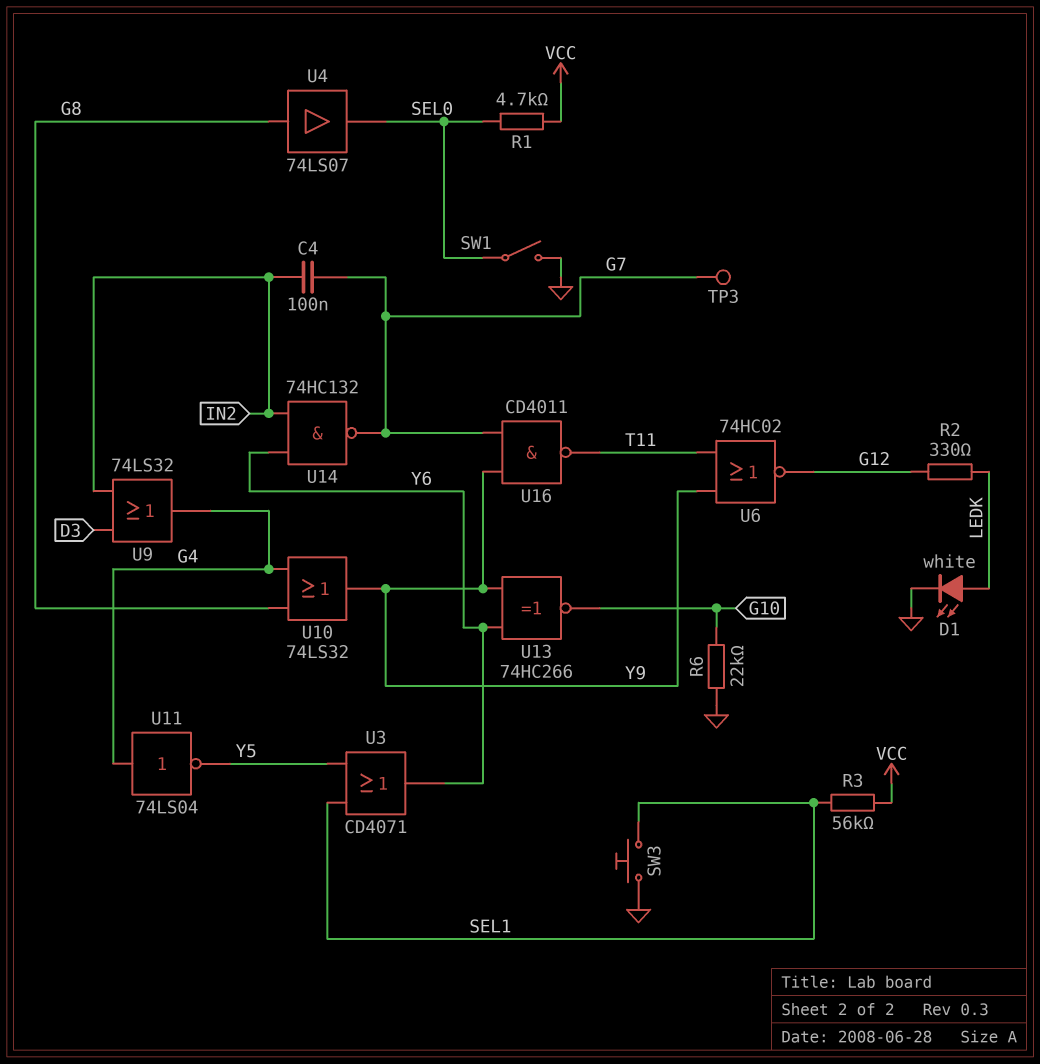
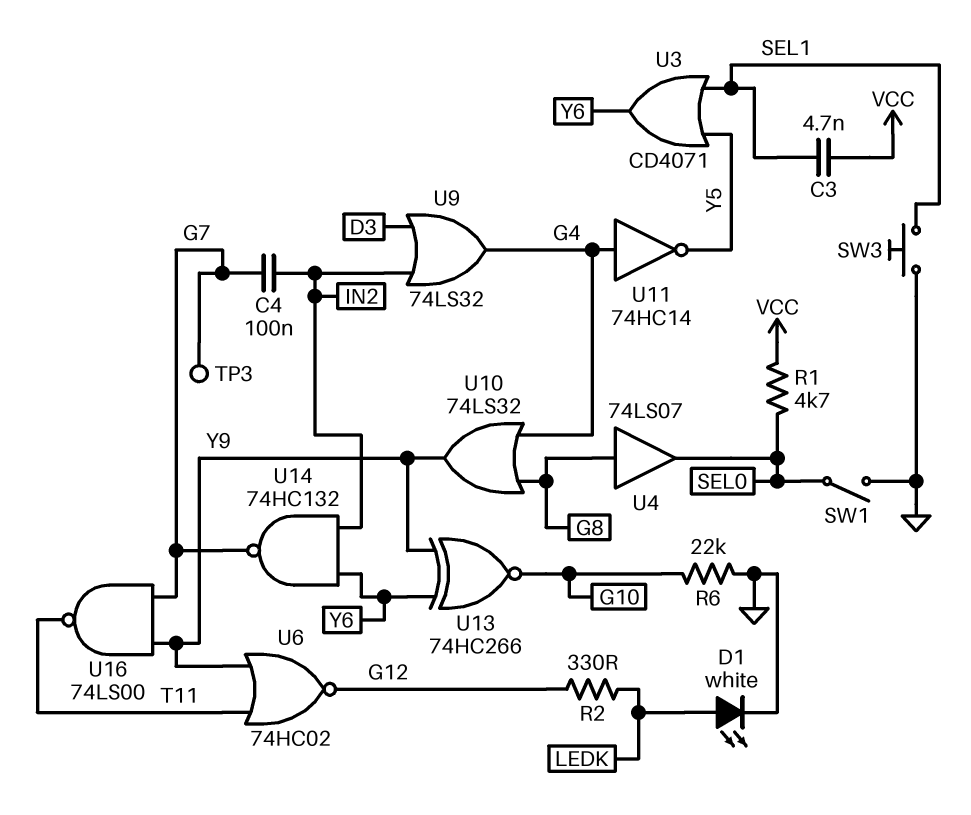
C3: none -> 4.7nF (SEL1, VCC)
R3: 56k (SEL1, VCC) -> none
U11: NOT 74LS04 (in G4, out Y5) -> NOT 74HC14 (in G4, out Y5)
U16: NAND CD4011 (in G7, in Y9, out T11) -> NAND 74LS00 (in G7, in Y9, out T11)

